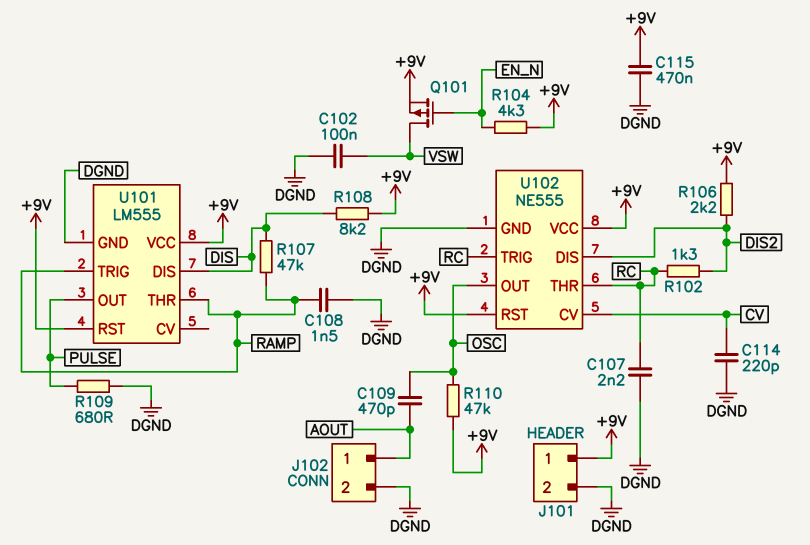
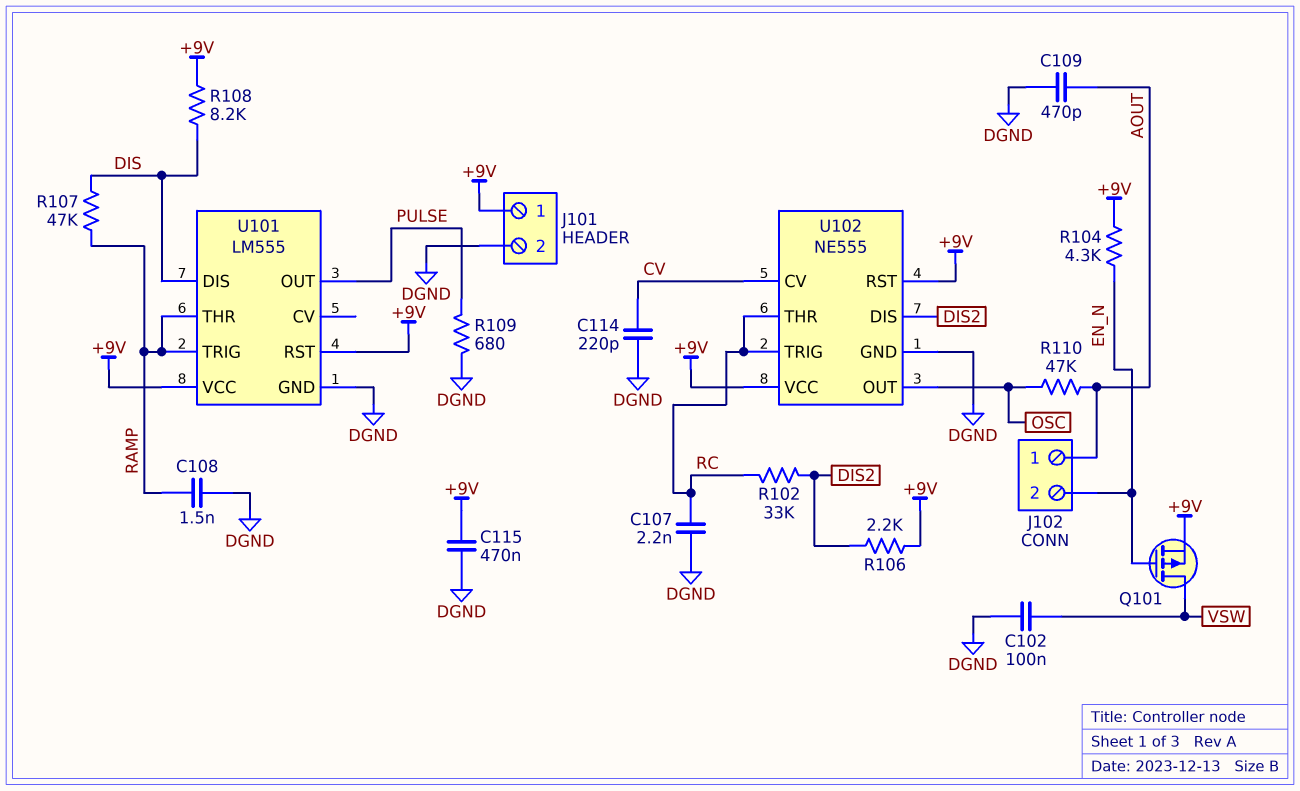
C109: 470pF (AOUT, OSC) -> 470pF (AOUT, DGND)
J102 pin 2: DGND -> EN_N
R102: 1.3k (DIS2, RC) -> 33k (DIS2, RC)
R110: 47k (+9V, OSC) -> 47k (AOUT, OSC)

